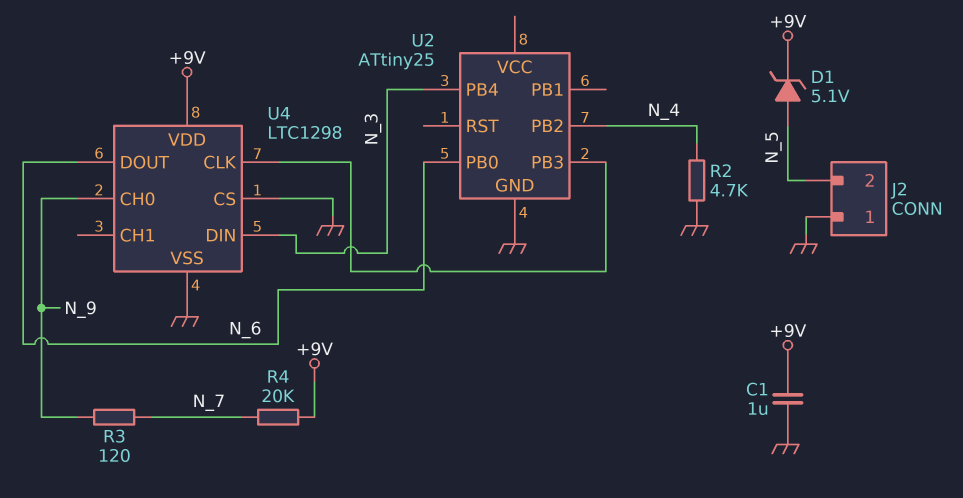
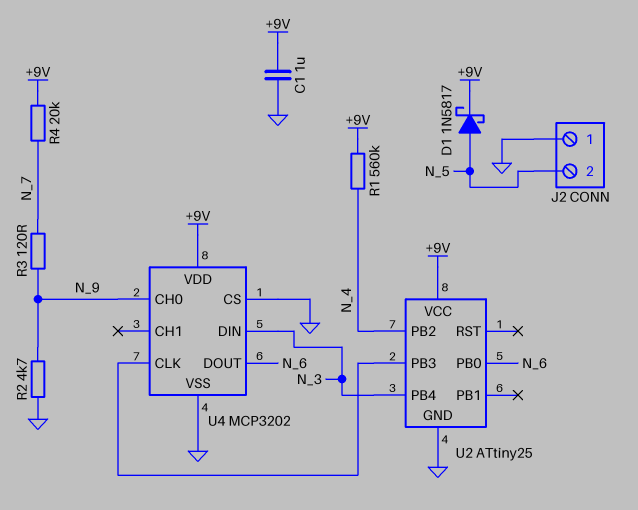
D1: zener 5.1V (A N_5, K +9V) -> schottky 1N5817 (A N_5, K +9V)
R1: none -> 560k (+9V, N_4)
R2: 4.7k (GND, N_4) -> 4.7k (GND, N_9)
U2 pin VCC: none -> +9V
U4: LTC1298 -> MCP3202

